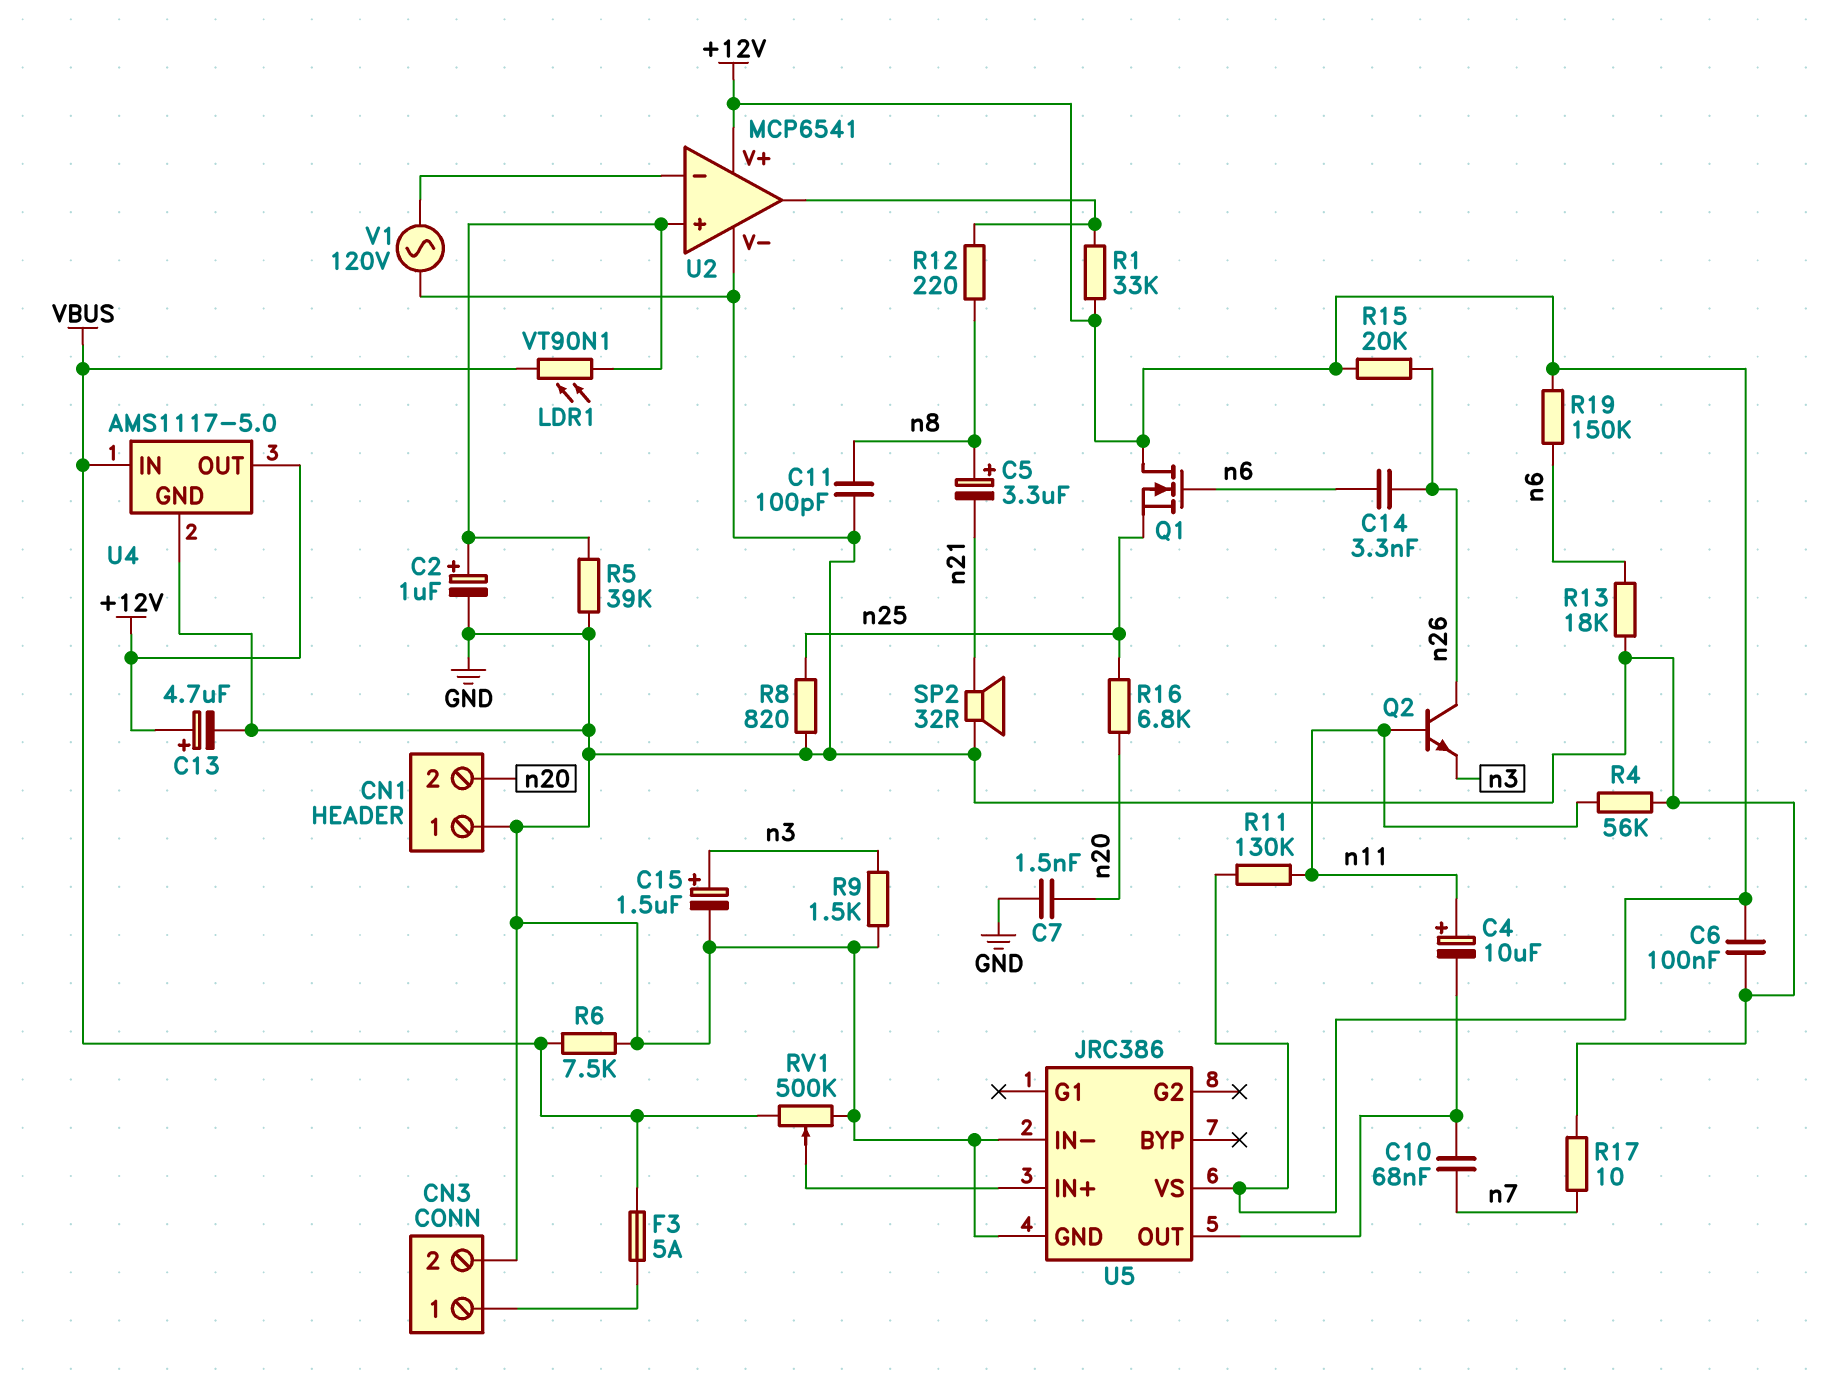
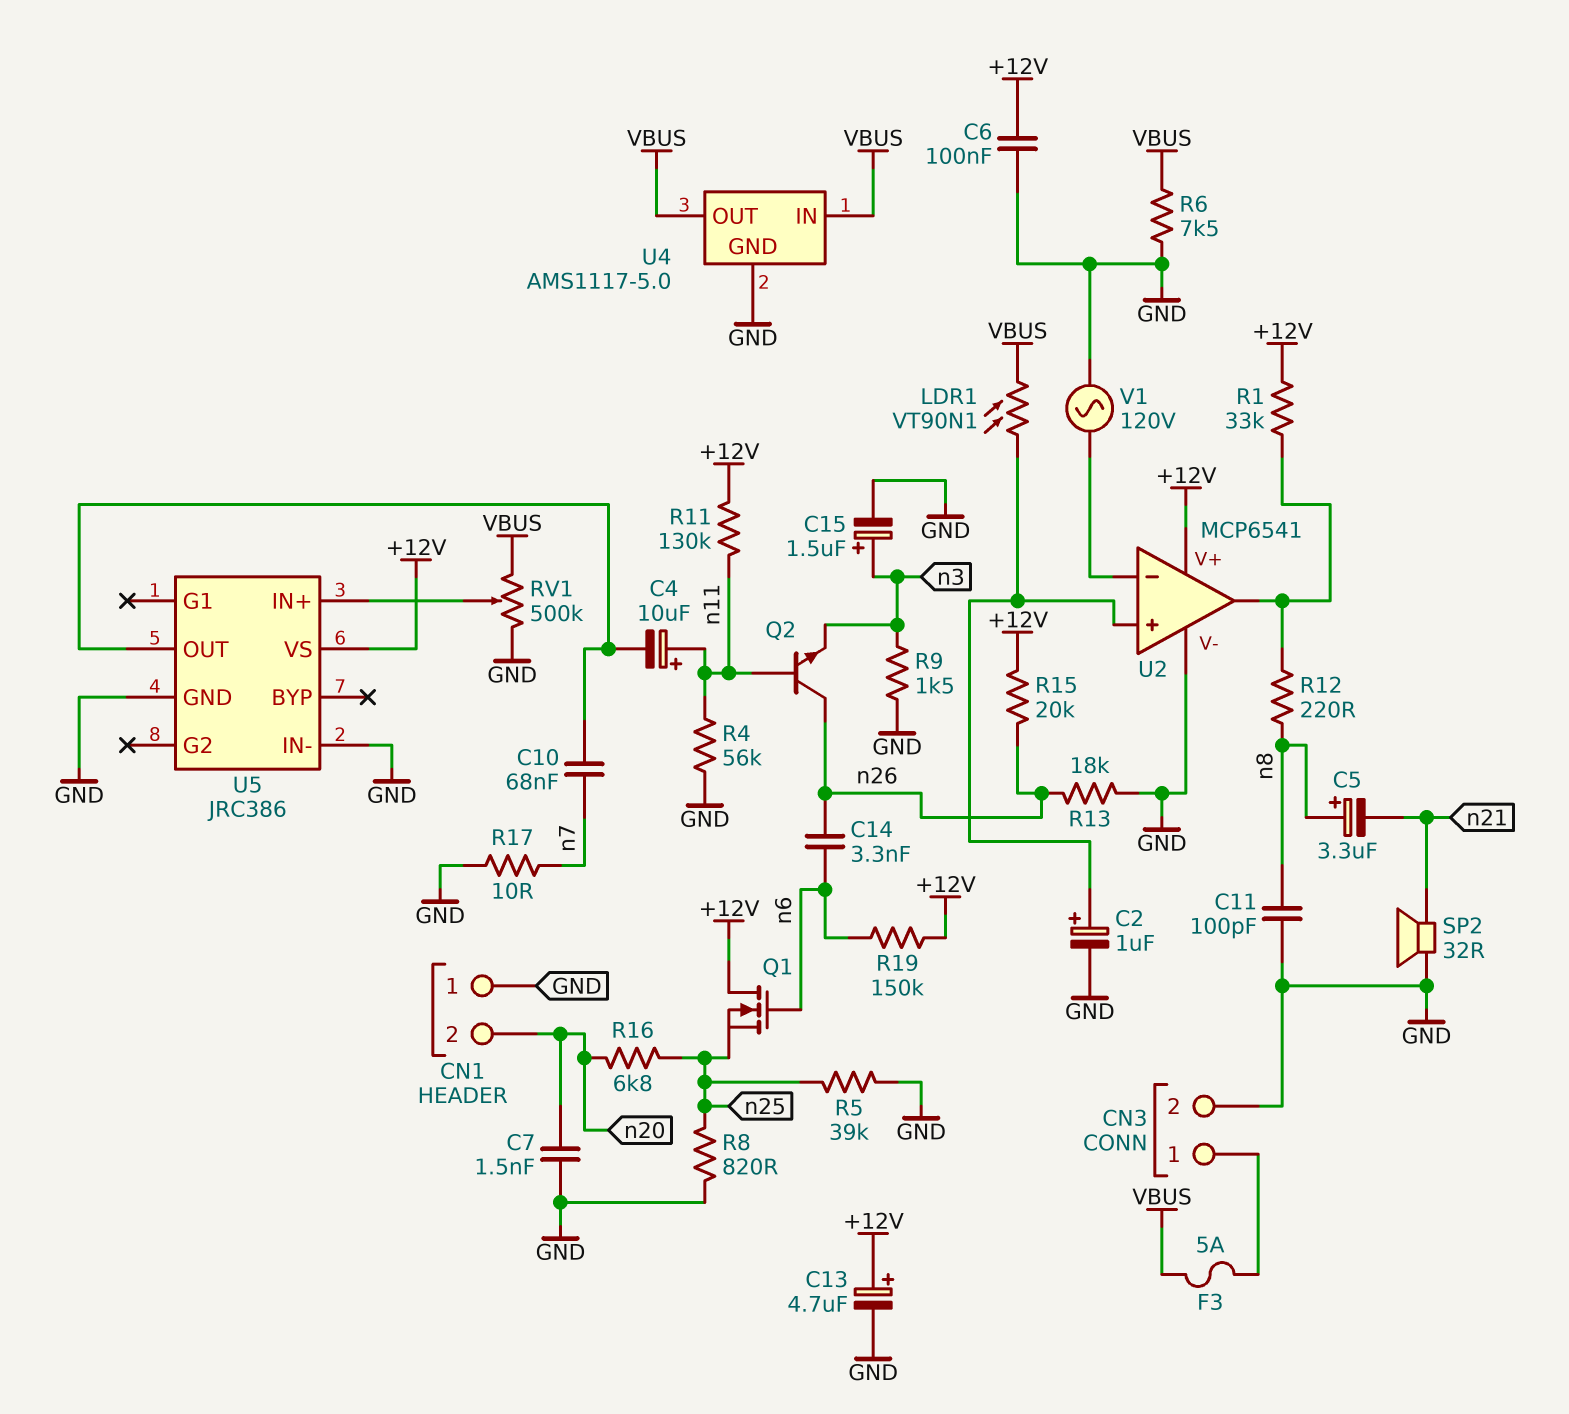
R5: 39k (GND, U2/in+) -> 39k (GND, n25)
R13: 18k (GND, n6) -> 18k (GND, n26)
U4 pin OUT: +12V -> VBUS

